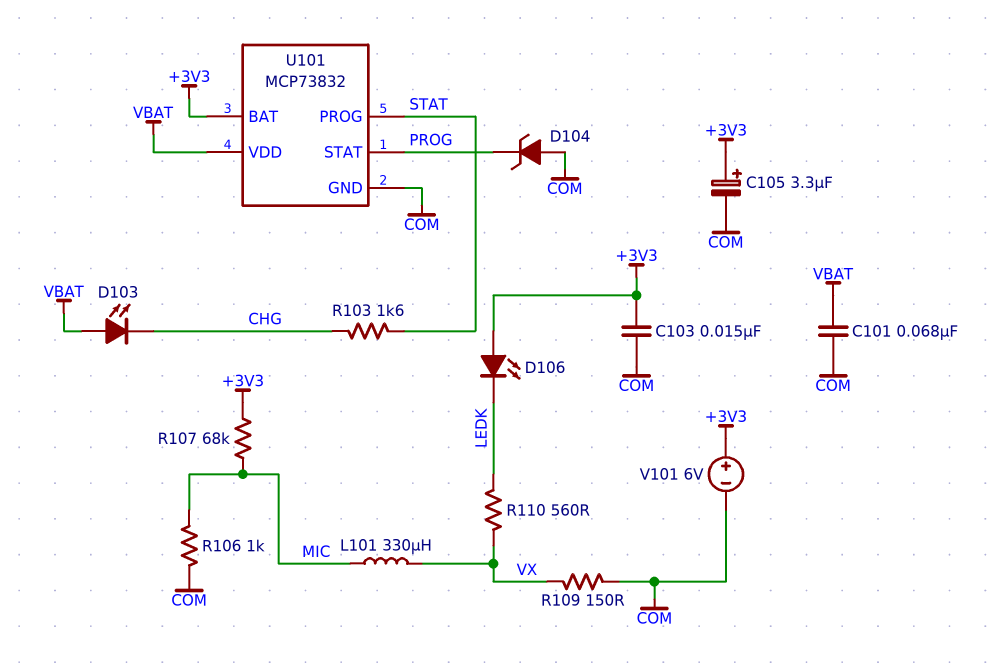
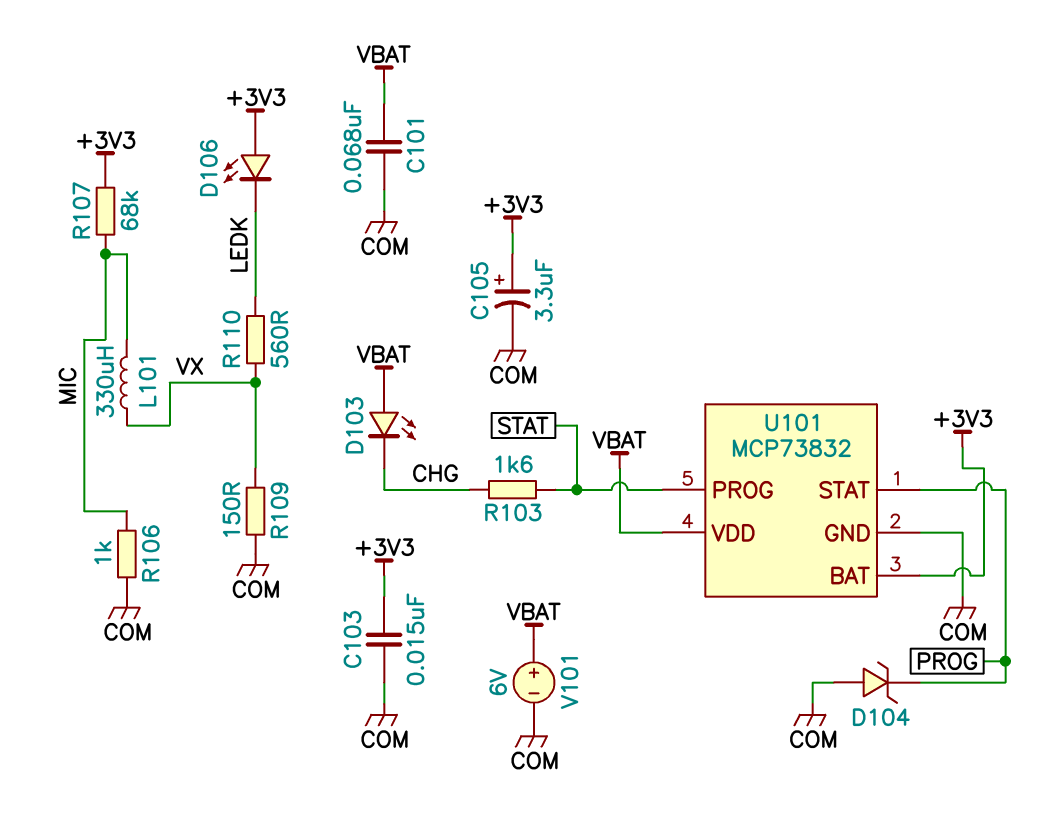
V101: 6V (plus +3V3, minus COM) -> 6V (plus VBAT, minus COM)

